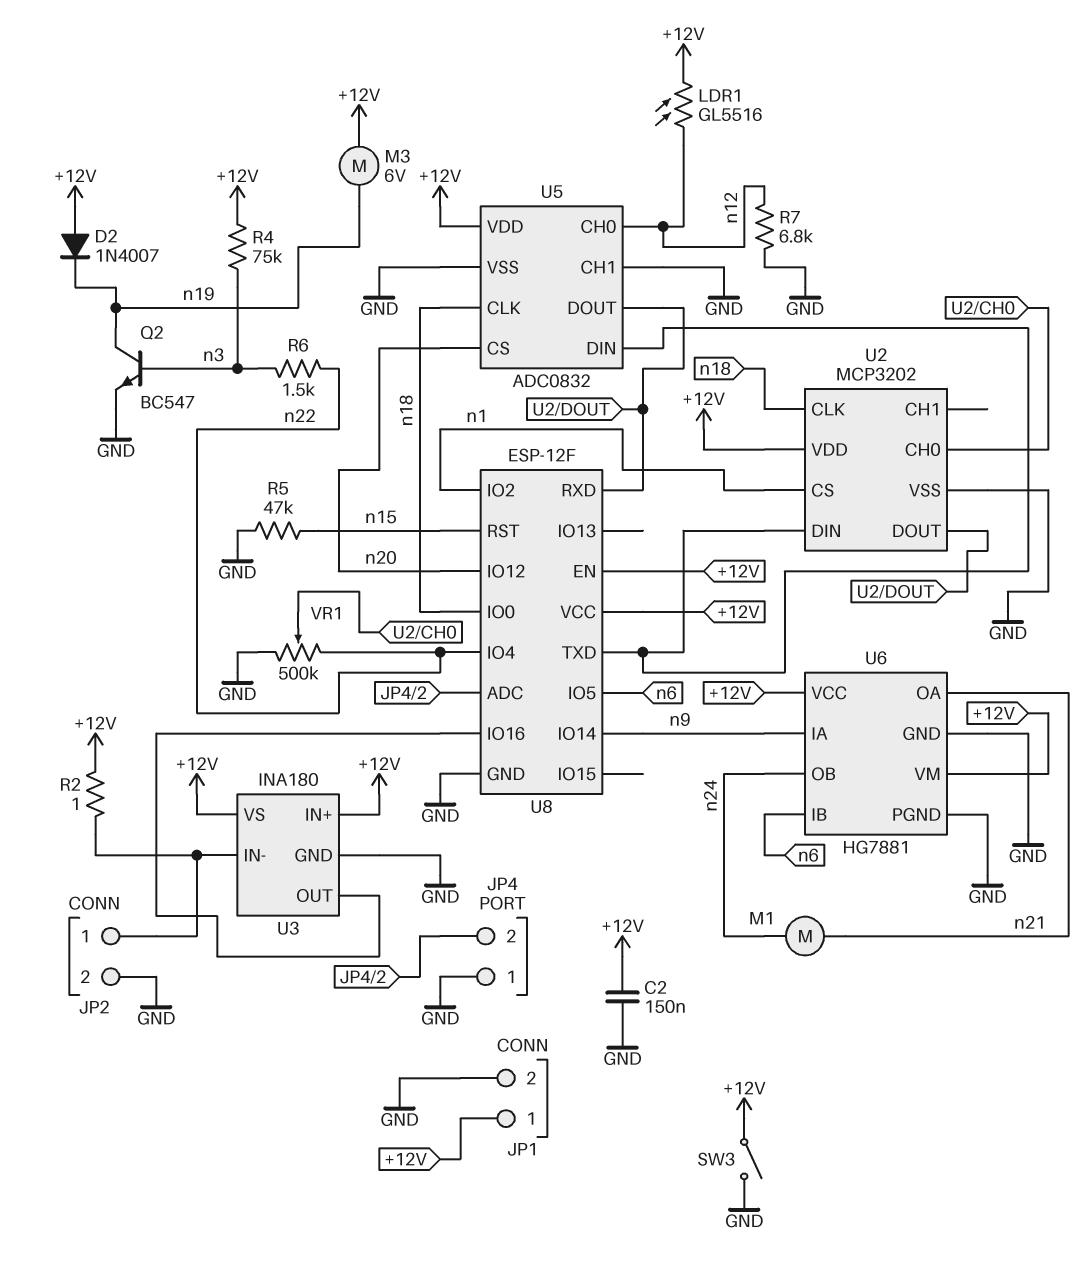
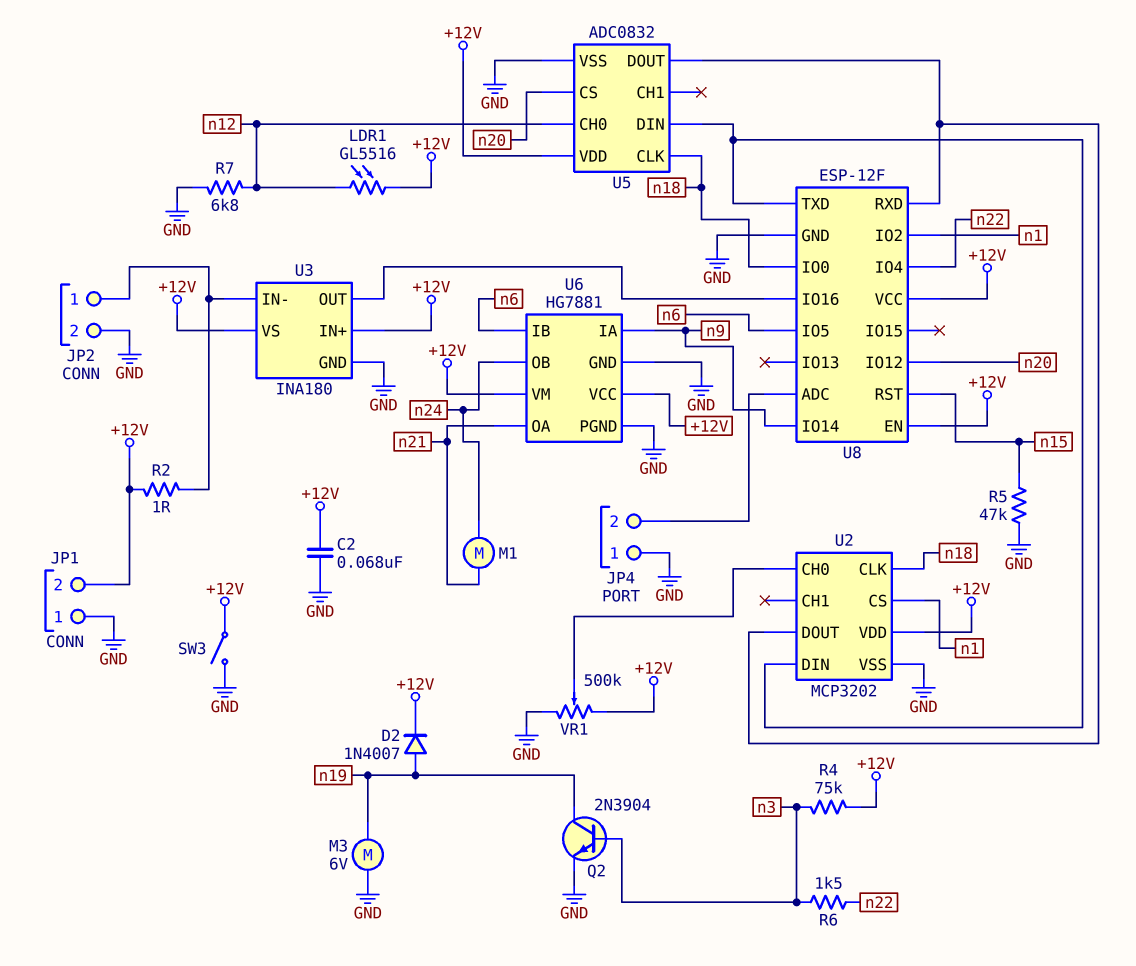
C2: 150nF (+12V, GND) -> 68nF (+12V, GND)
D2: diode 1N4007 (A +12V, K n19) -> diode 1N4007 (A n19, K +12V)
JP1 pin 1: +12V -> GND
JP1 pin 2: GND -> +12V
M3: motor 6V (+12V, n19) -> motor 6V (GND, n19)
Q2: NPN BC547 (B n3, C n19, E GND) -> NPN 2N3904 (B n3, C n19, E GND)
U5 pin CH1: GND -> none
VR1: 500k (GND, n22, wiper U2/CH0) -> 500k (+12V, GND, wiper U2/CH0)

